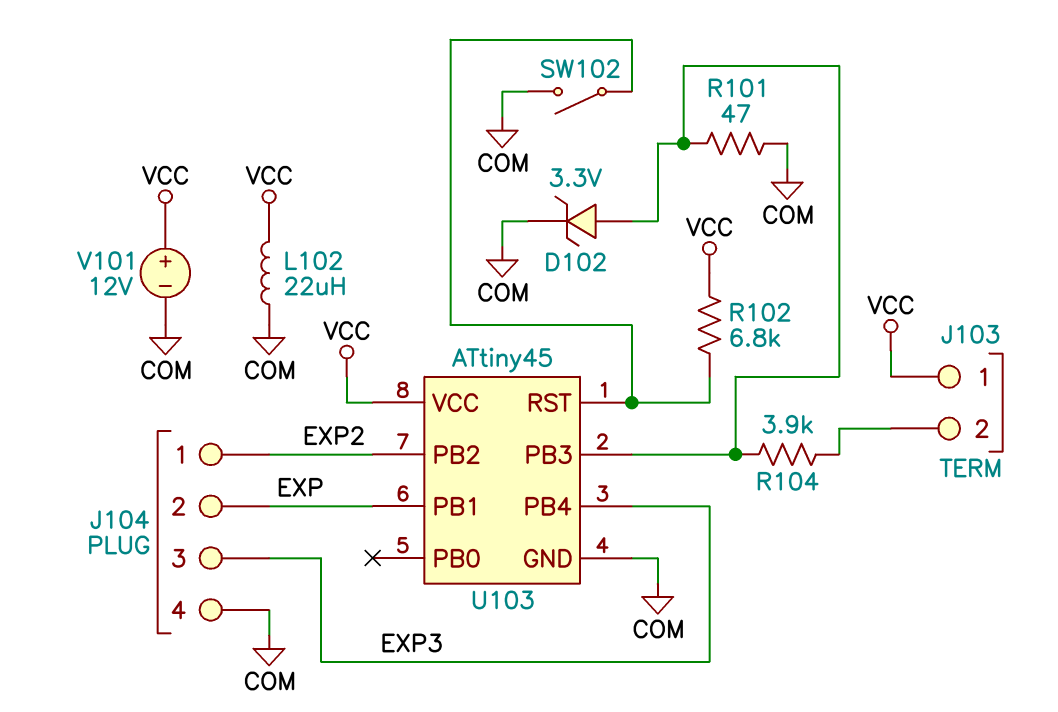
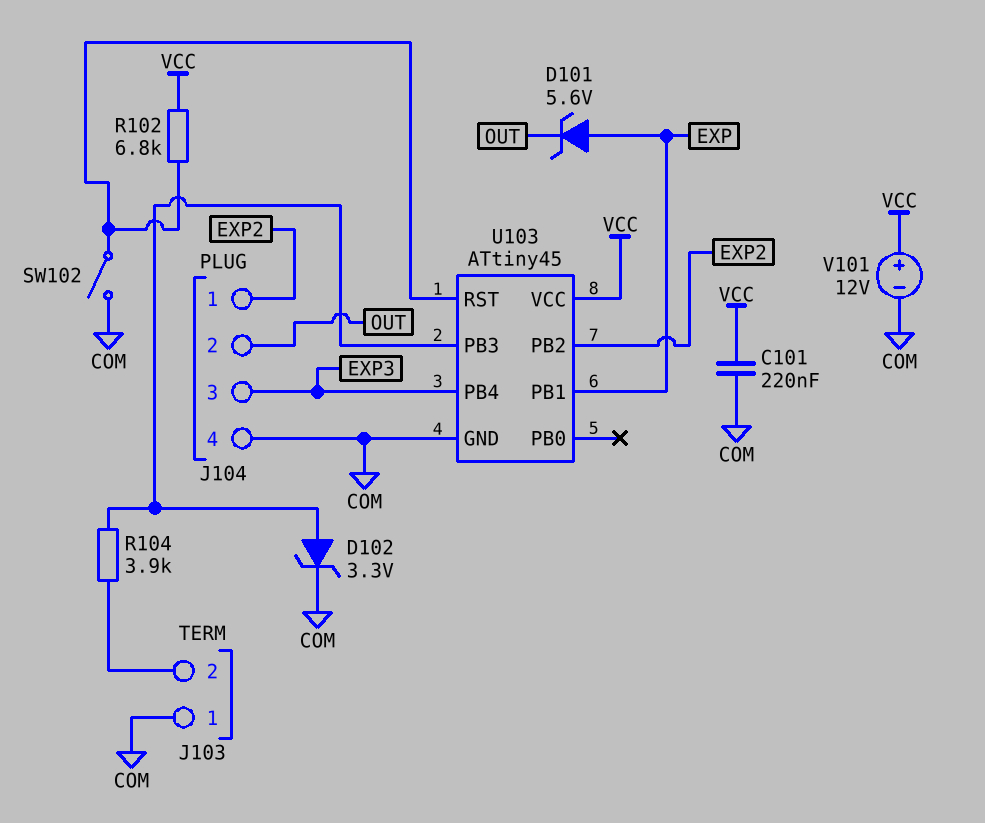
C101: none -> 220nF (COM, VCC)
D101: none -> zener 5.6V (A EXP, K OUT)
J103 pin 1: VCC -> COM
J104 pin 2: EXP -> OUT
L102: 22uH (COM, VCC) -> none
R101: 47 (COM, U103/PB3) -> none

